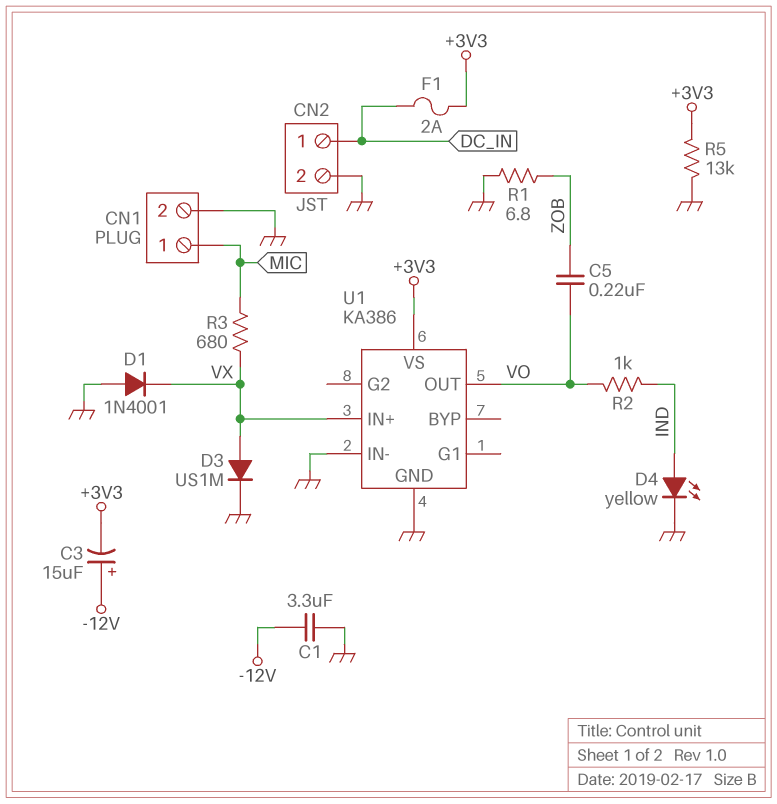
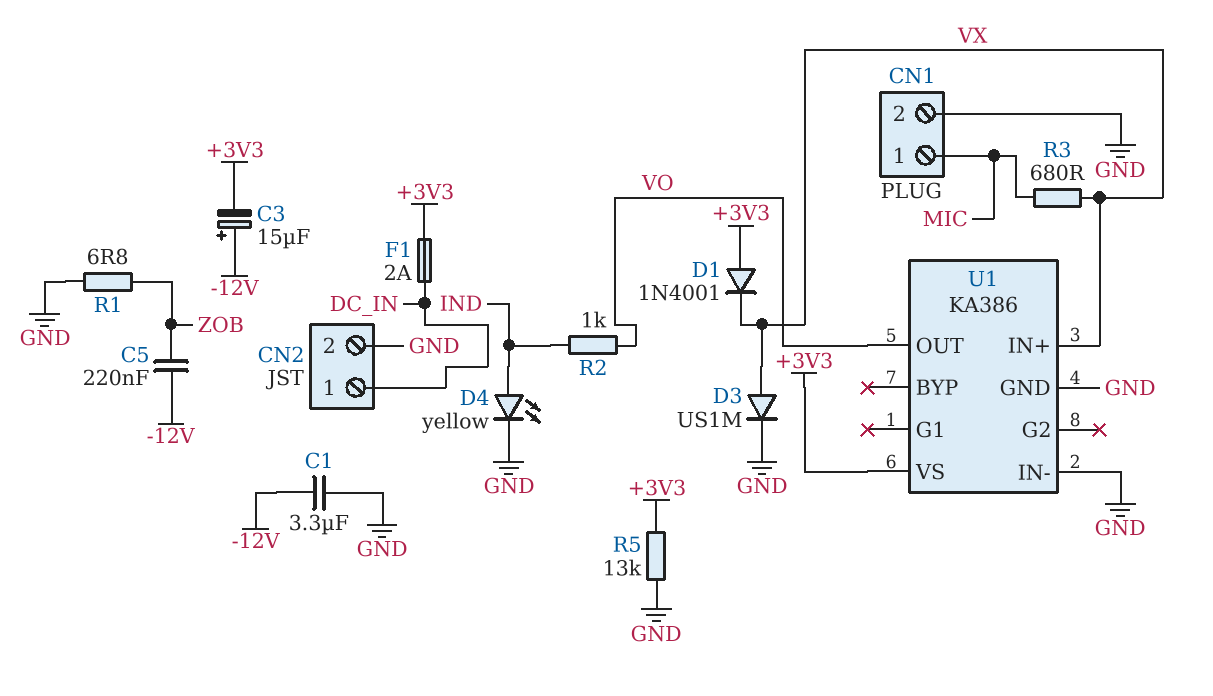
C5: 220nF (VO, ZOB) -> 220nF (-12V, ZOB)
D1: diode 1N4001 (A GND, K VX) -> diode 1N4001 (A +3V3, K VX)

